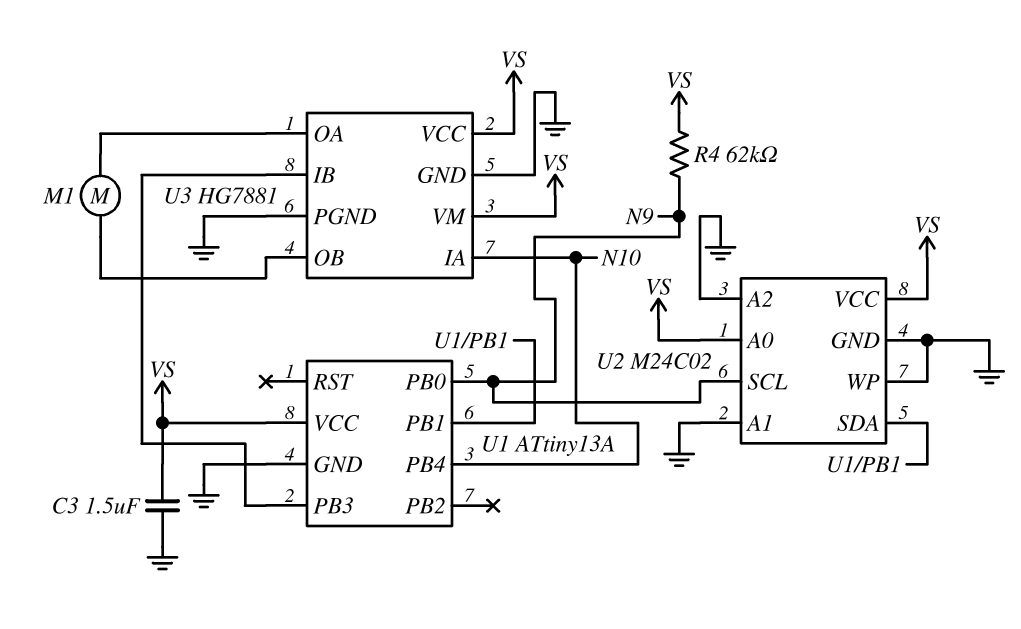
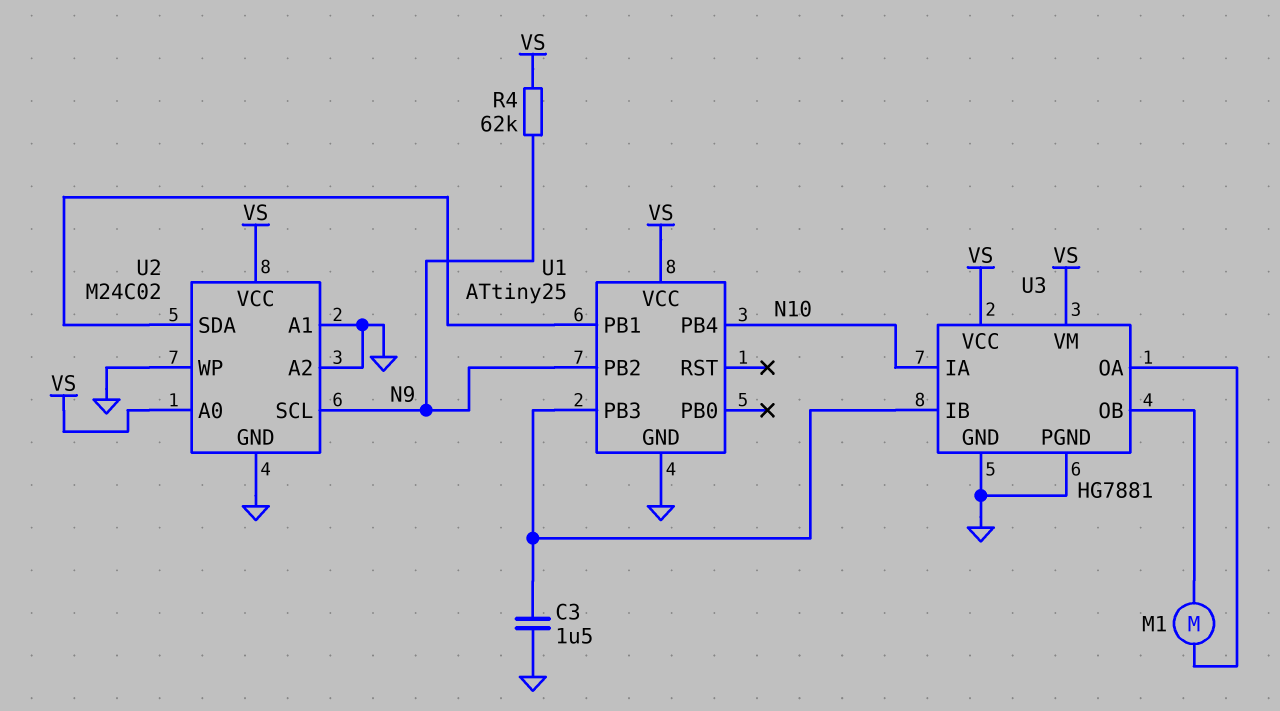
C3: 1.5uF (GND, VS) -> 1.5uF (GND, U1/PB3)
U1: ATtiny13A -> ATtiny25
U1 pin PB0: N9 -> none
U1 pin PB2: none -> N9

